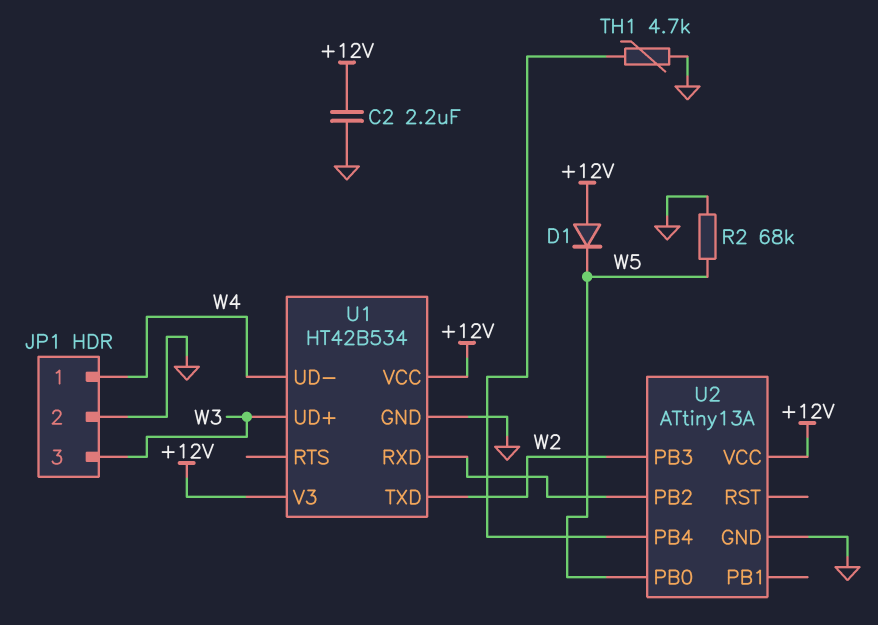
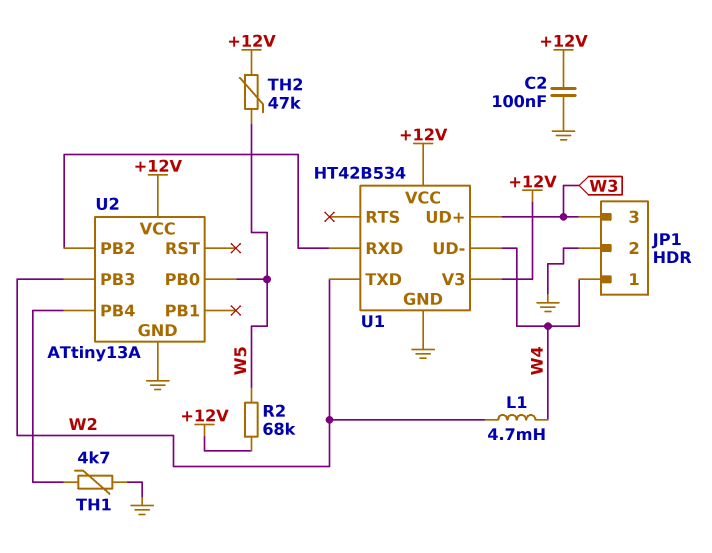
C2: 2.2uF (+12V, GND) -> 100nF (+12V, GND)
D1: diode (A +12V, K W5) -> none
L1: none -> 4.7mH (W2, W4)
R2: 68k (GND, W5) -> 68k (+12V, W5)
TH2: none -> 47k (+12V, W5)

